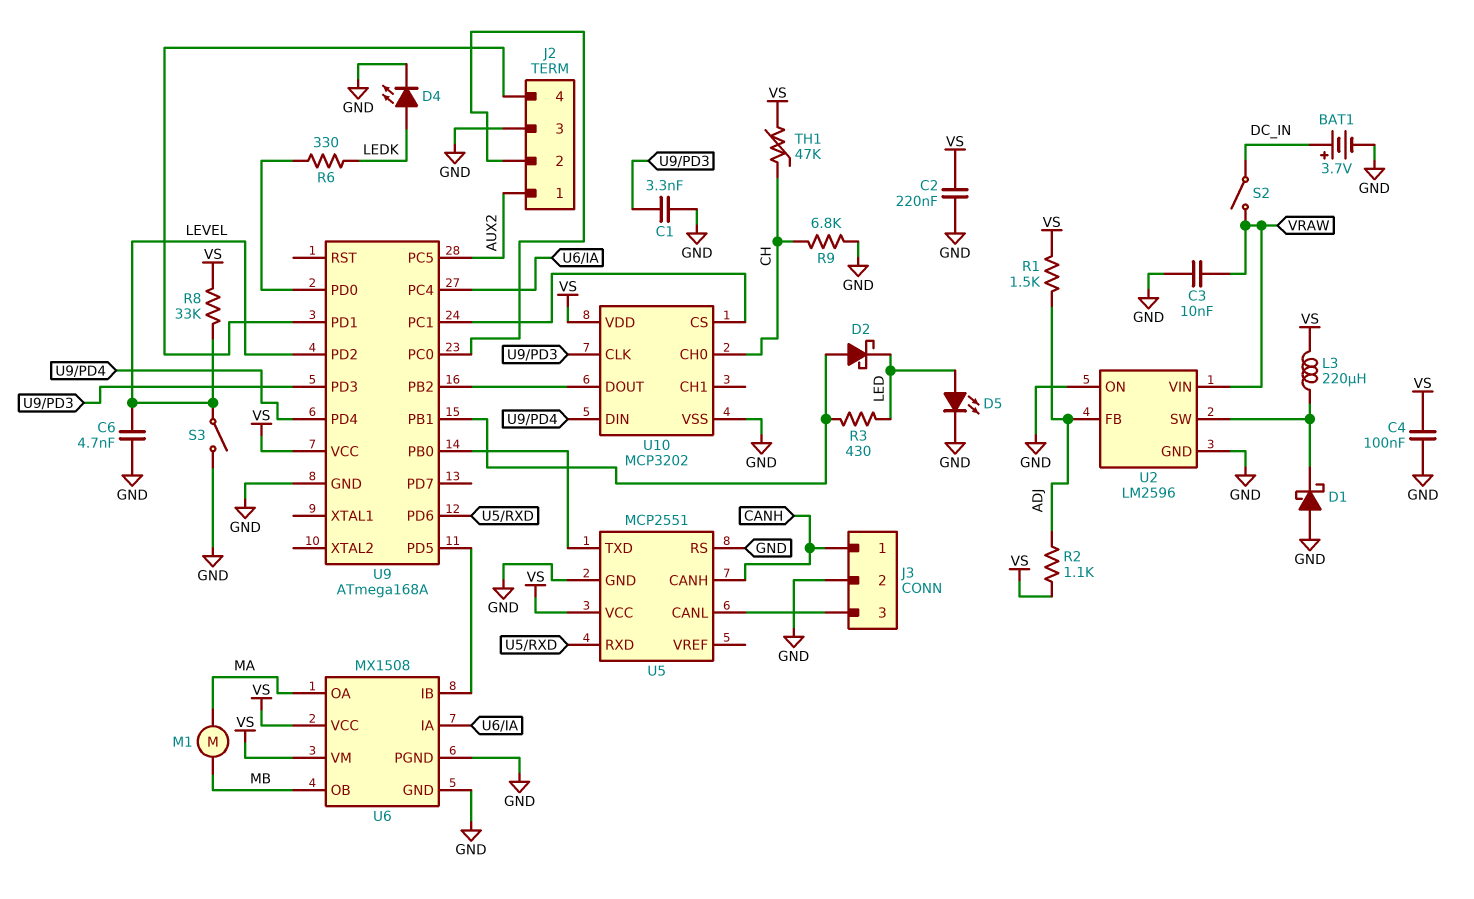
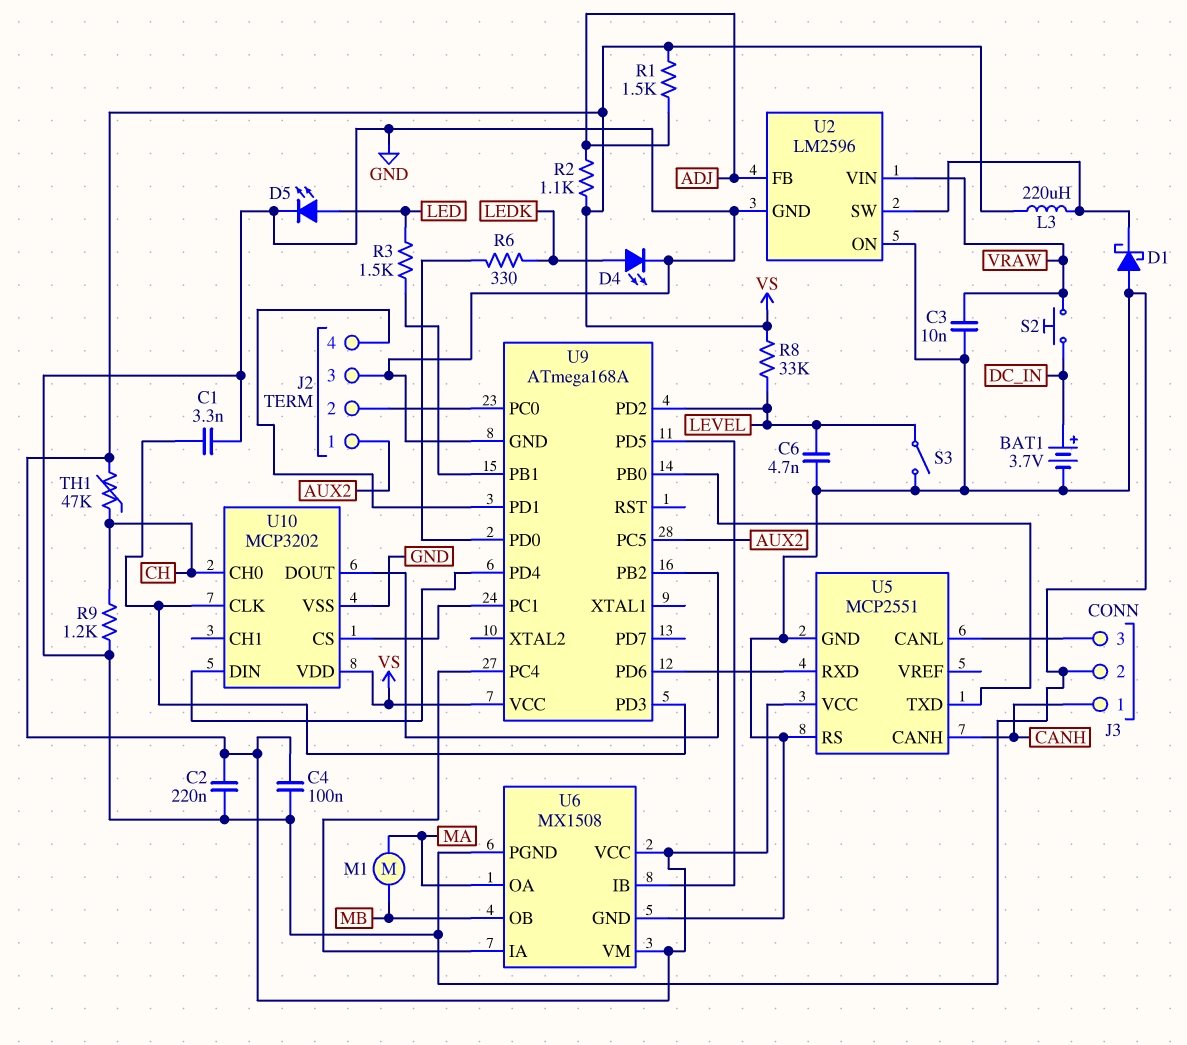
D2: schottky (A U9/PB1, K LED) -> none
R3: 430 (LED, U9/PB1) -> 1.5k (LED, U9/PB1)
R9: 6.8k (CH, GND) -> 1.2k (CH, GND)
S2: switch (DC_IN, VRAW) -> button (DC_IN, VRAW)

